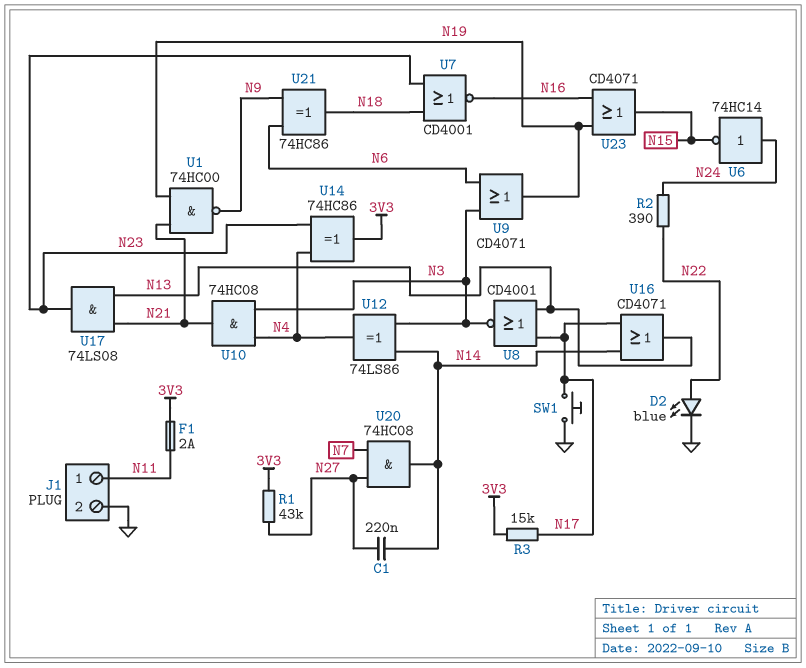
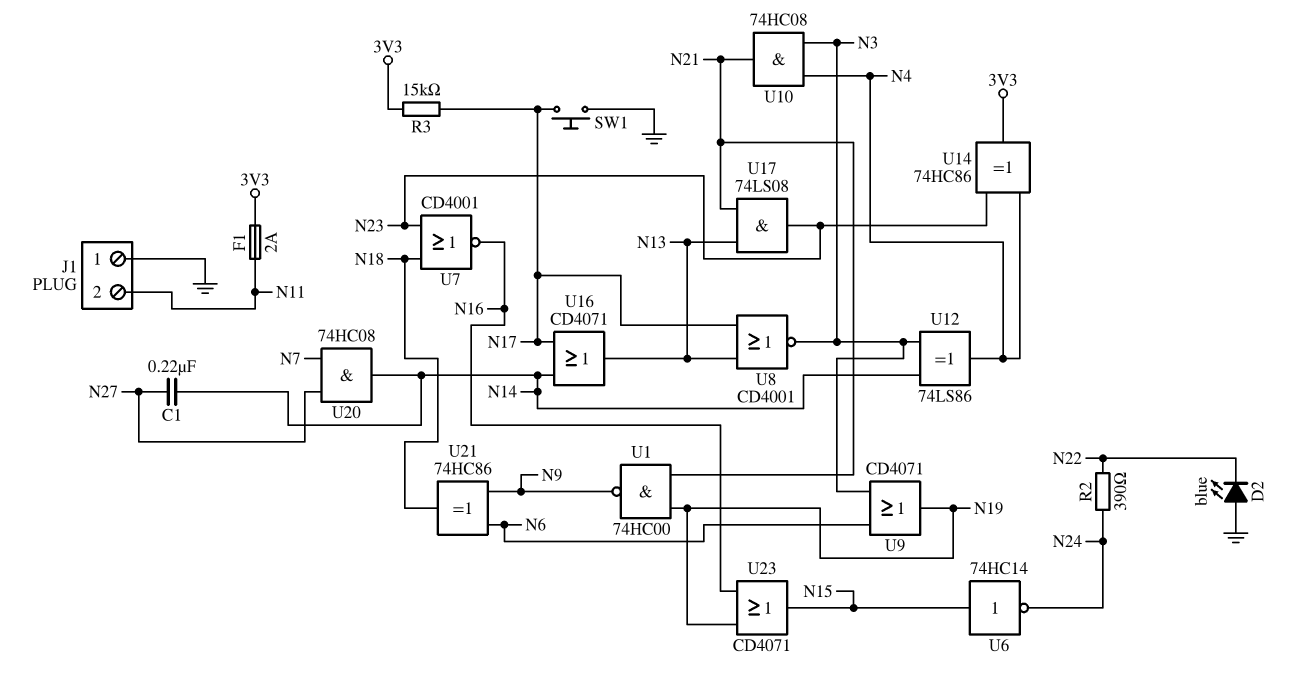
D2: LED blue (A N22, K GND) -> LED blue (A GND, K N22)
J1 pin 1: N11 -> GND
J1 pin 2: GND -> N11
R1: 43k (3V3, N27) -> none
U6: NOT 74HC14 (in N24, out N15) -> NOT 74HC14 (in N15, out N24)

